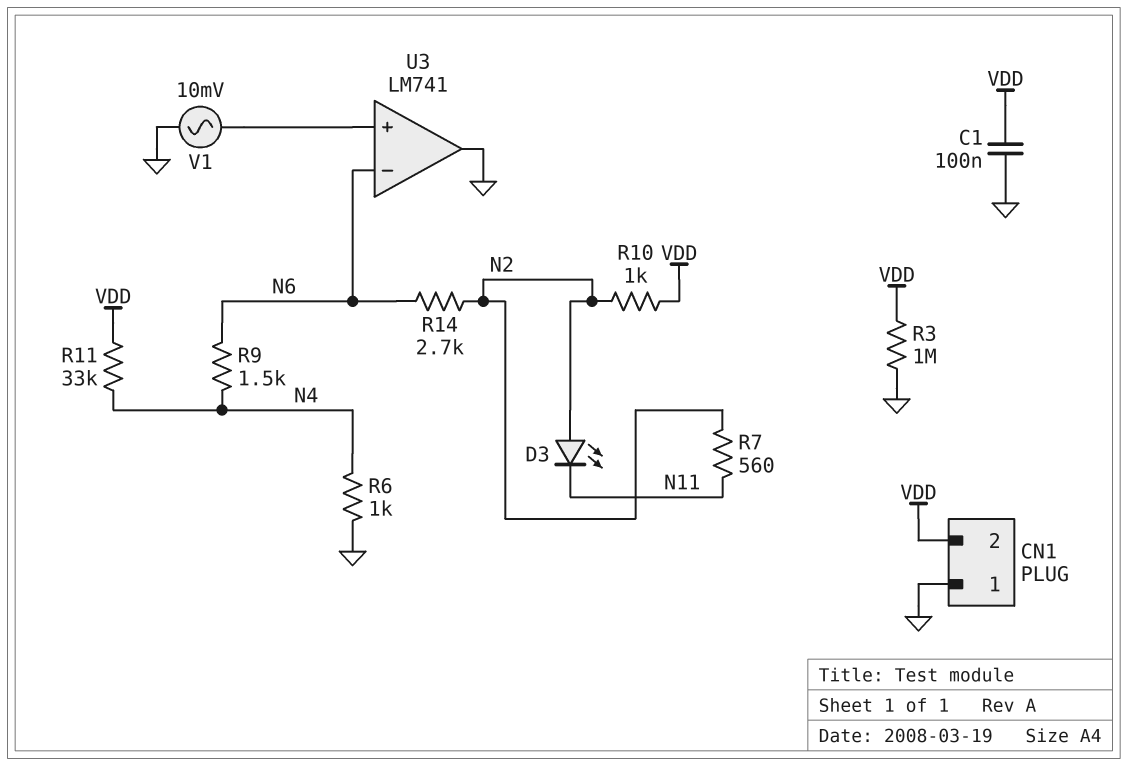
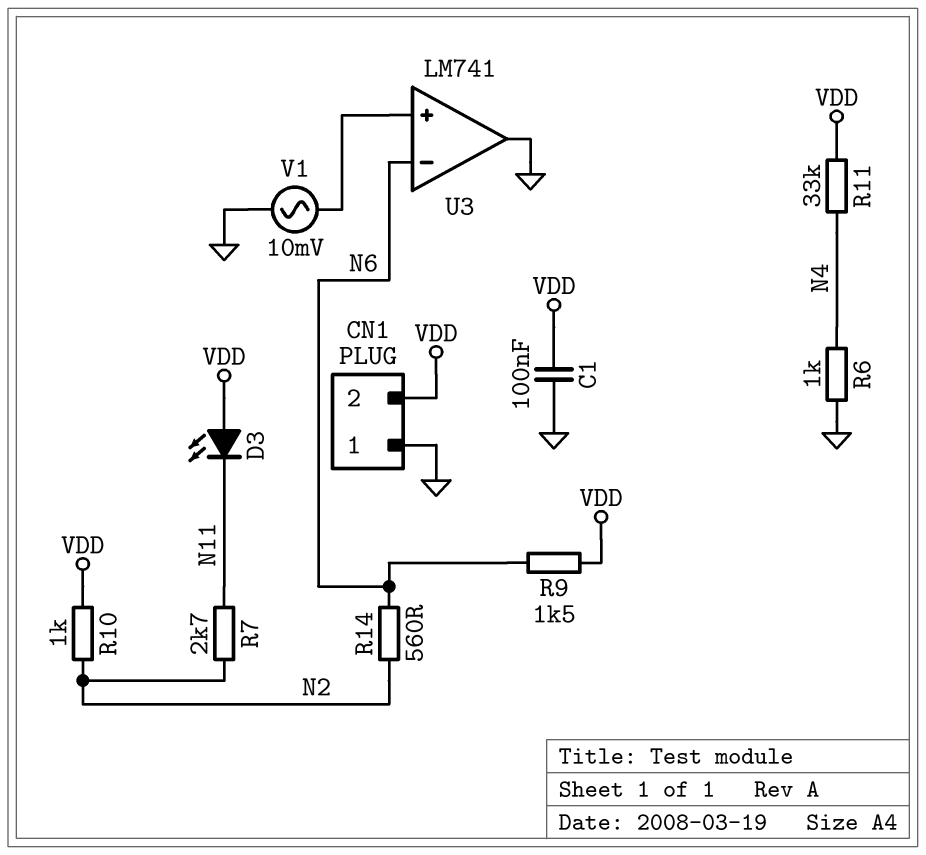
D3: LED (A N2, K N11) -> LED (A VDD, K N11)
R3: 1M (GND, VDD) -> none
R7: 560 (N2, N11) -> 2.7k (N2, N11)
R9: 1.5k (N4, N6) -> 1.5k (N6, VDD)
R14: 2.7k (N2, N6) -> 560 (N2, N6)

